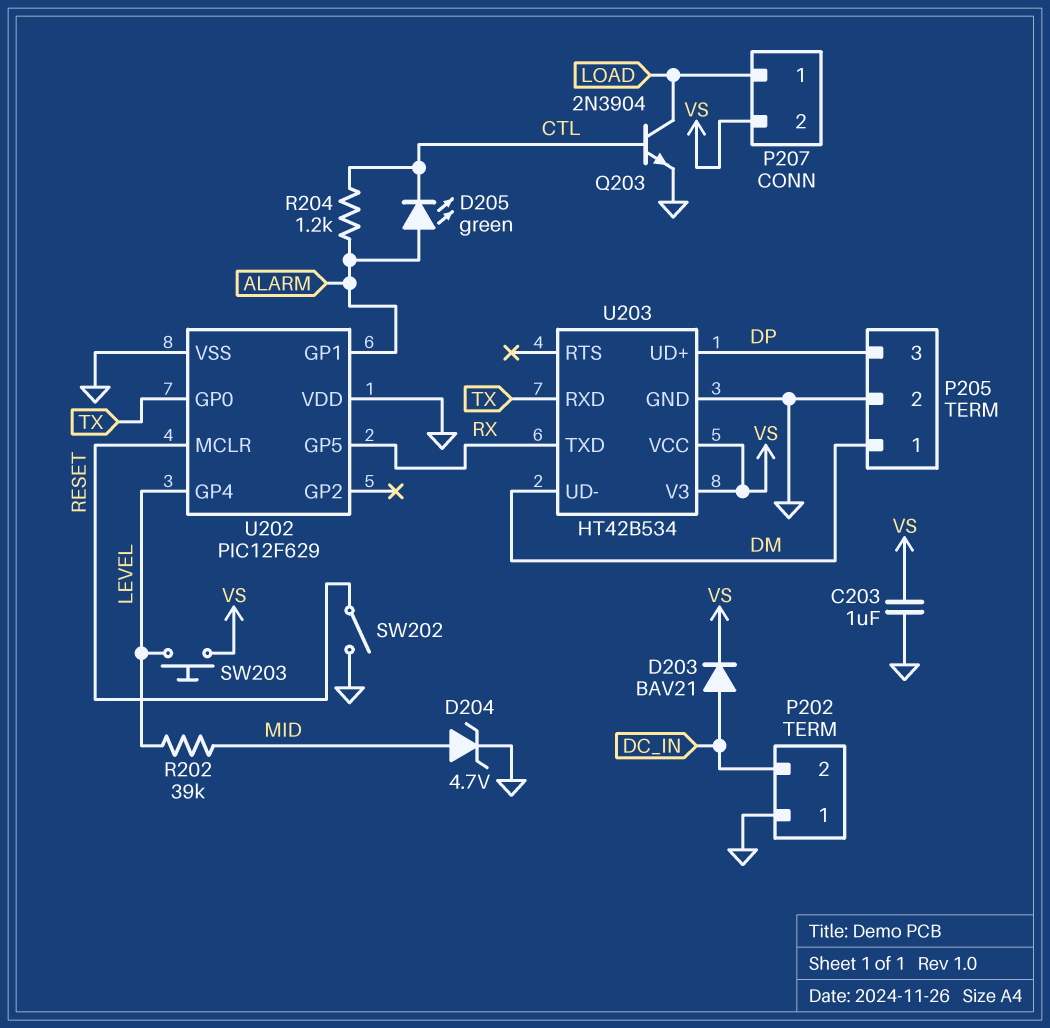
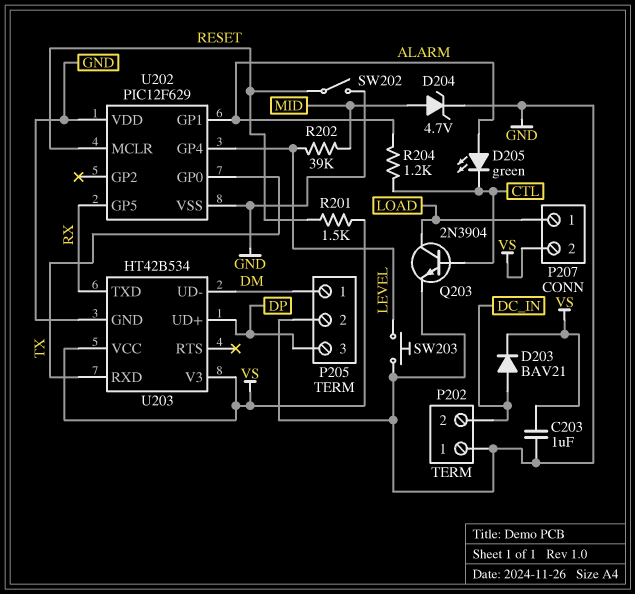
R201: none -> 1.5k (RESET, VS)
SW203: button (LEVEL, VS) -> button (GND, LEVEL)

